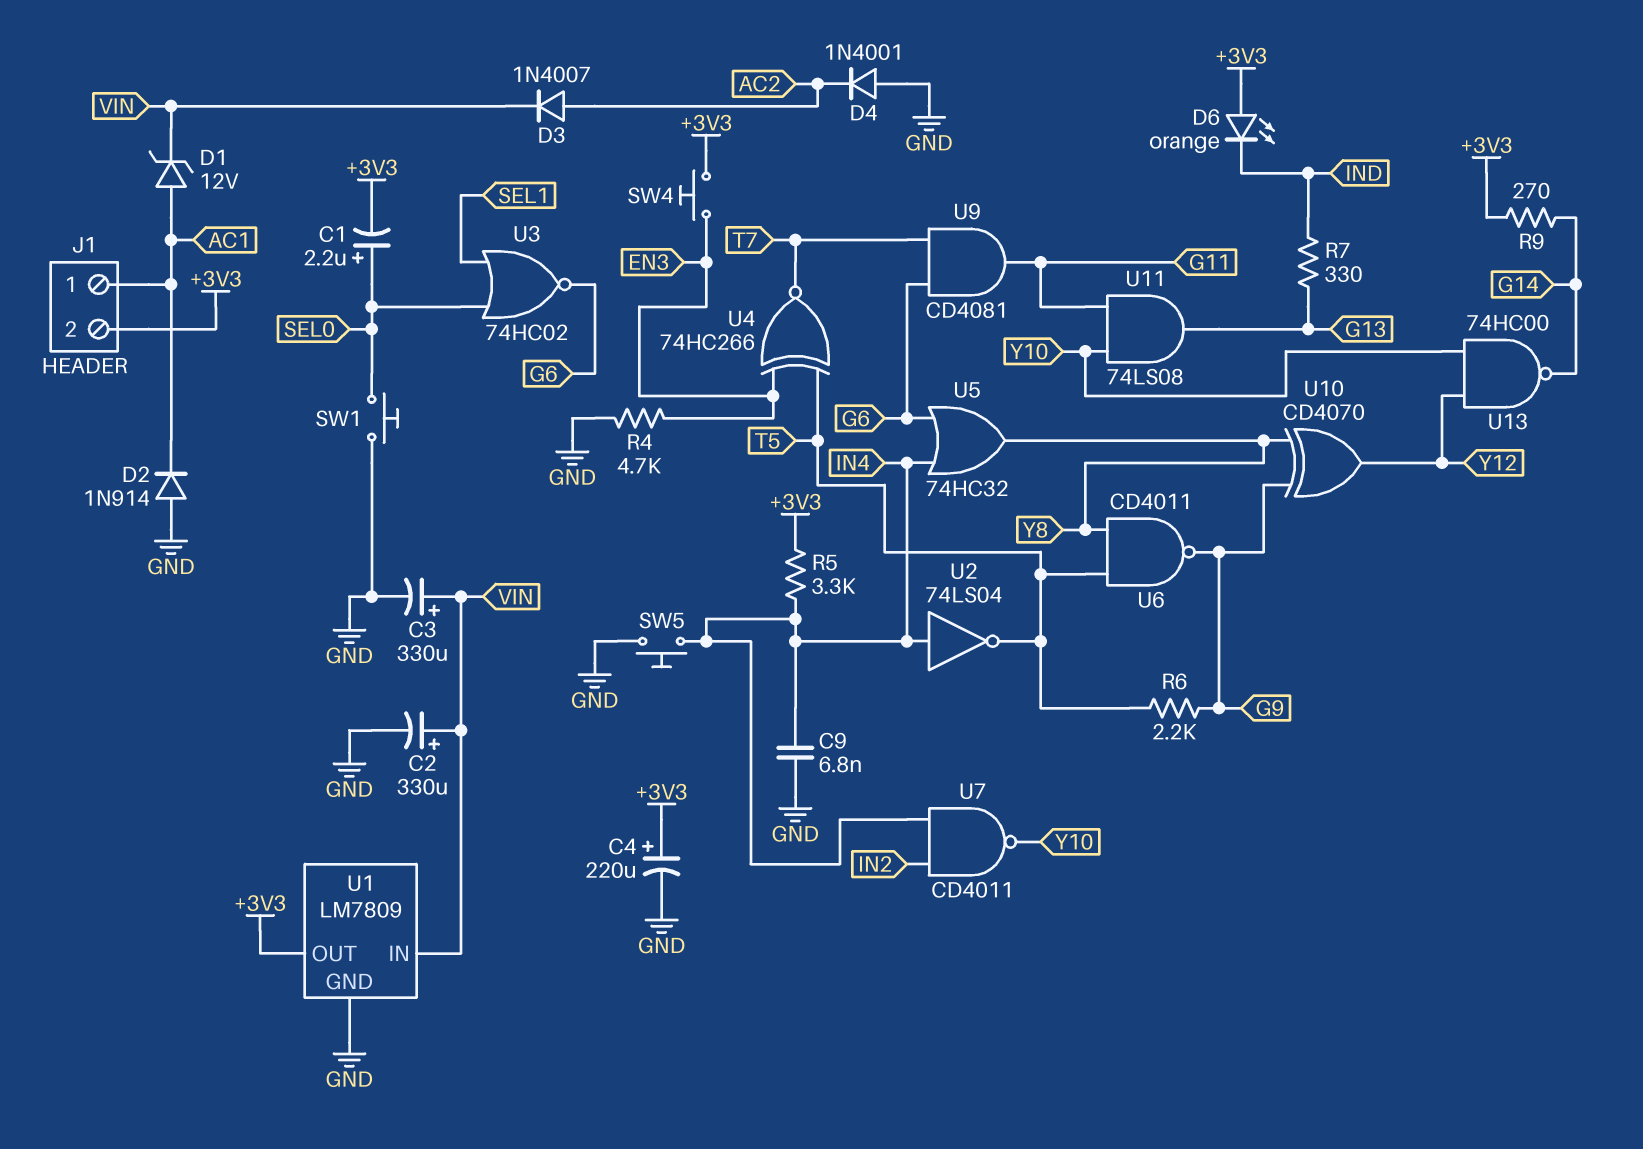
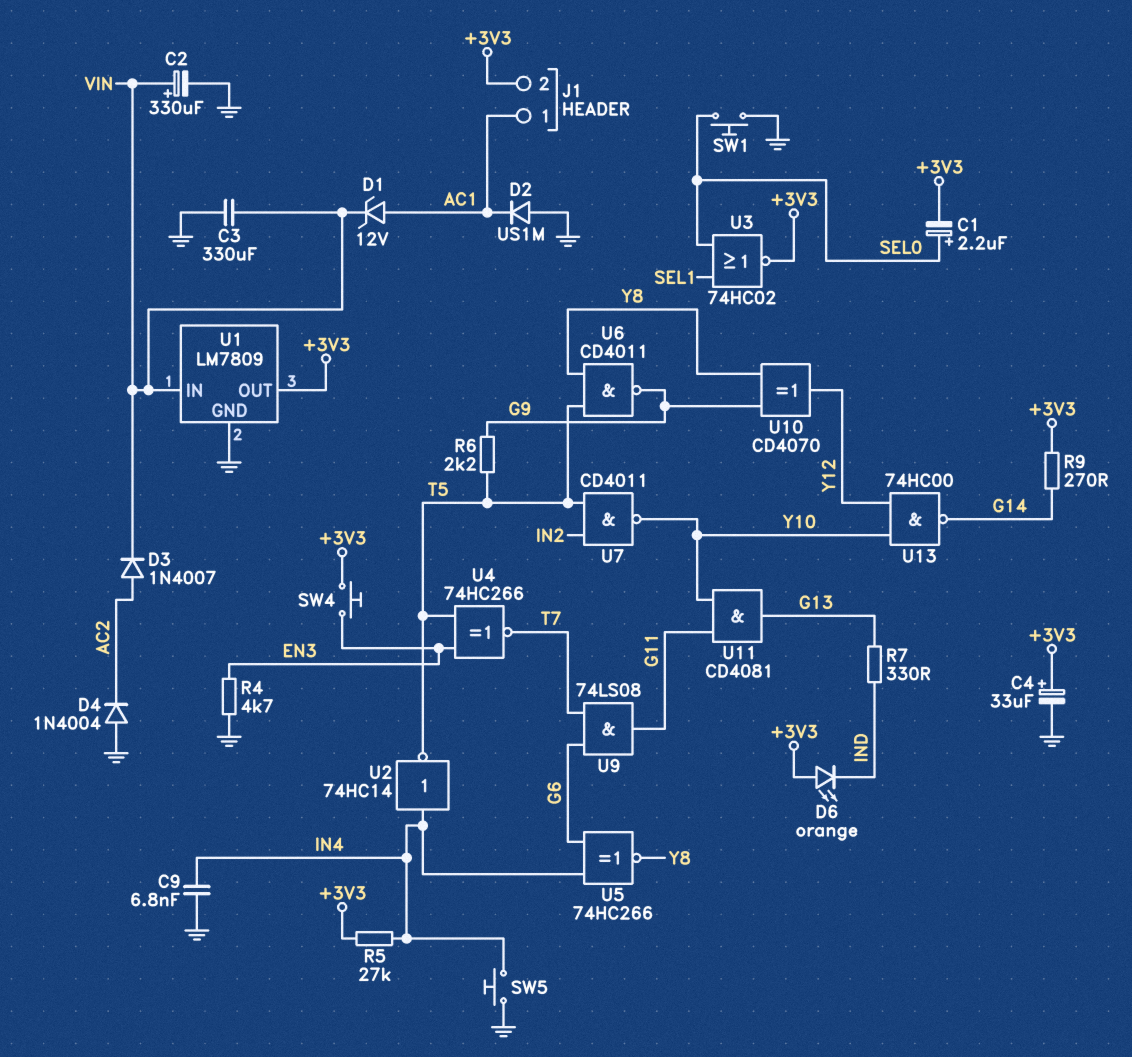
C3: 330uF (plus VIN, minus GND) -> 330uF (GND, VIN)
C4: 220uF (plus +3V3, minus GND) -> 33uF (plus +3V3, minus GND)
D2: diode 1N914 (A GND, K AC1) -> diode US1M (A GND, K AC1)
D4: diode 1N4001 (A GND, K AC2) -> diode 1N4004 (A GND, K AC2)
R5: 3.3k (+3V3, IN4) -> 27k (+3V3, IN4)
U2: NOT 74LS04 (in IN4, out T5) -> NOT 74HC14 (in IN4, out T5)
U3: NOR 74HC02 (in SEL0, in SEL1, out G6) -> NOR 74HC02 (in SEL0, in SEL1, out +3V3)
U5: OR 74HC32 (in G6, in IN4, out Y8) -> XNOR 74HC266 (in G6, in IN4, out Y8)
U7: NAND CD4011 (in IN2, in IN4, out Y10) -> NAND CD4011 (in IN2, in T5, out Y10)
U9: AND CD4081 (in G6, in T7, out G11) -> AND 74LS08 (in G6, in T7, out G11)
U11: AND 74LS08 (in G11, in Y10, out G13) -> AND CD4081 (in G11, in Y10, out G13)

